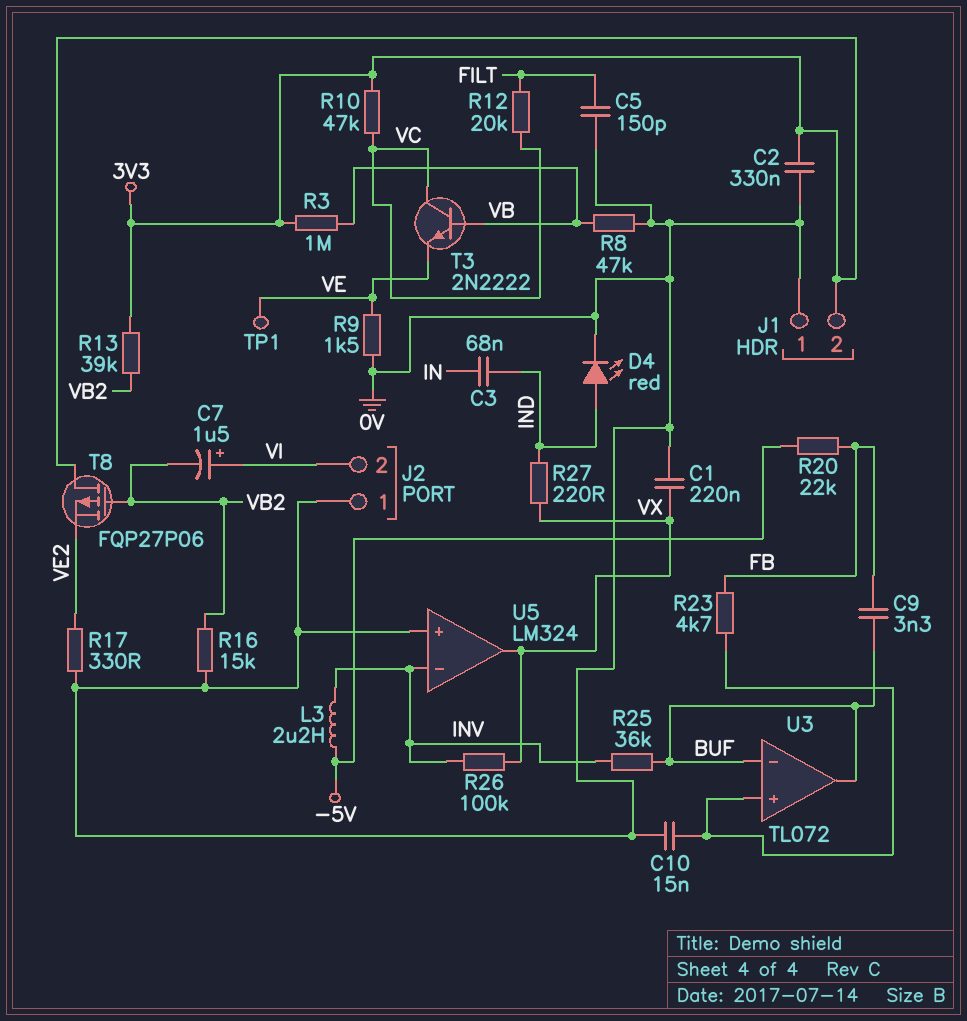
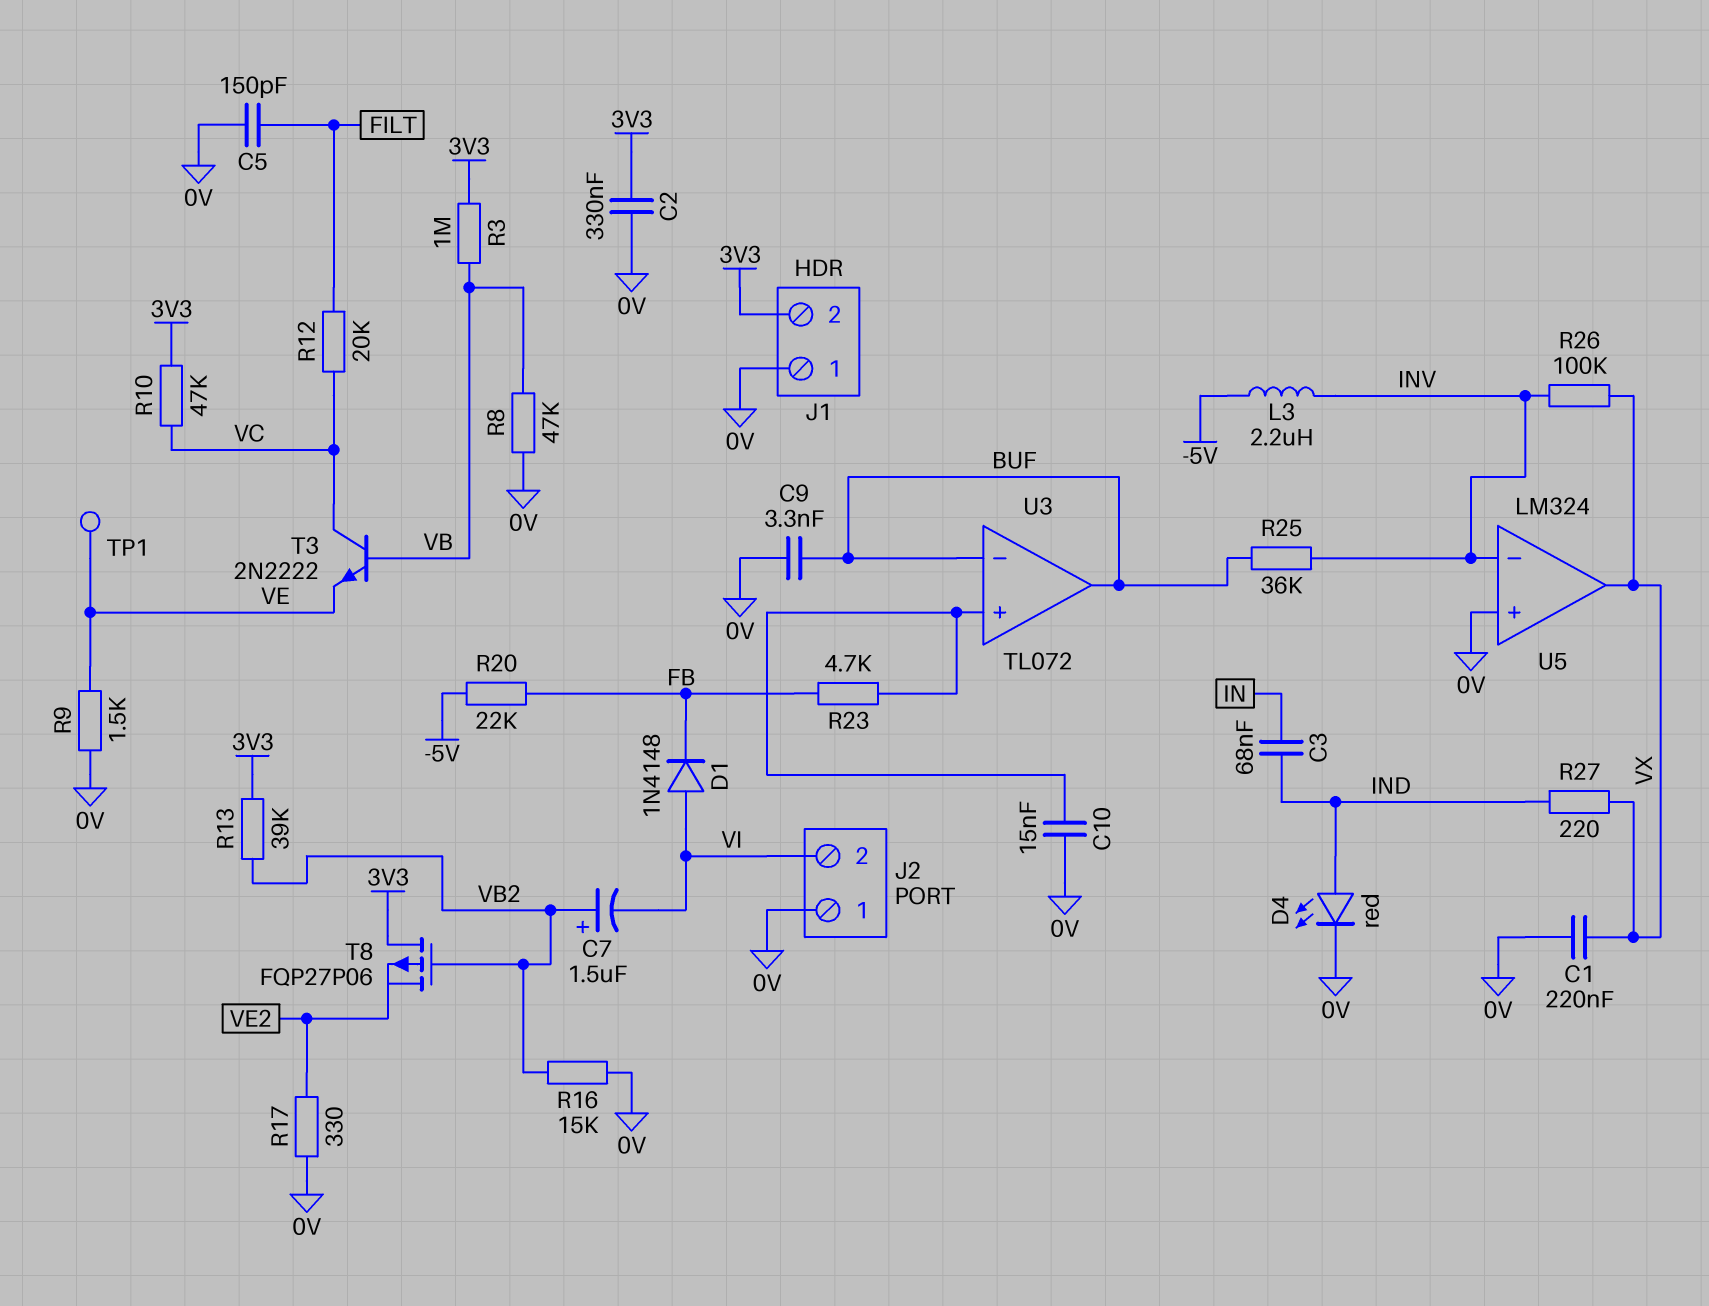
C7: 1.5uF (plus VI, minus VB2) -> 1.5uF (plus VB2, minus VI)
C9: 3.3nF (BUF, FB) -> 3.3nF (0V, BUF)
D1: none -> diode 1N4148 (A VI, K FB)

